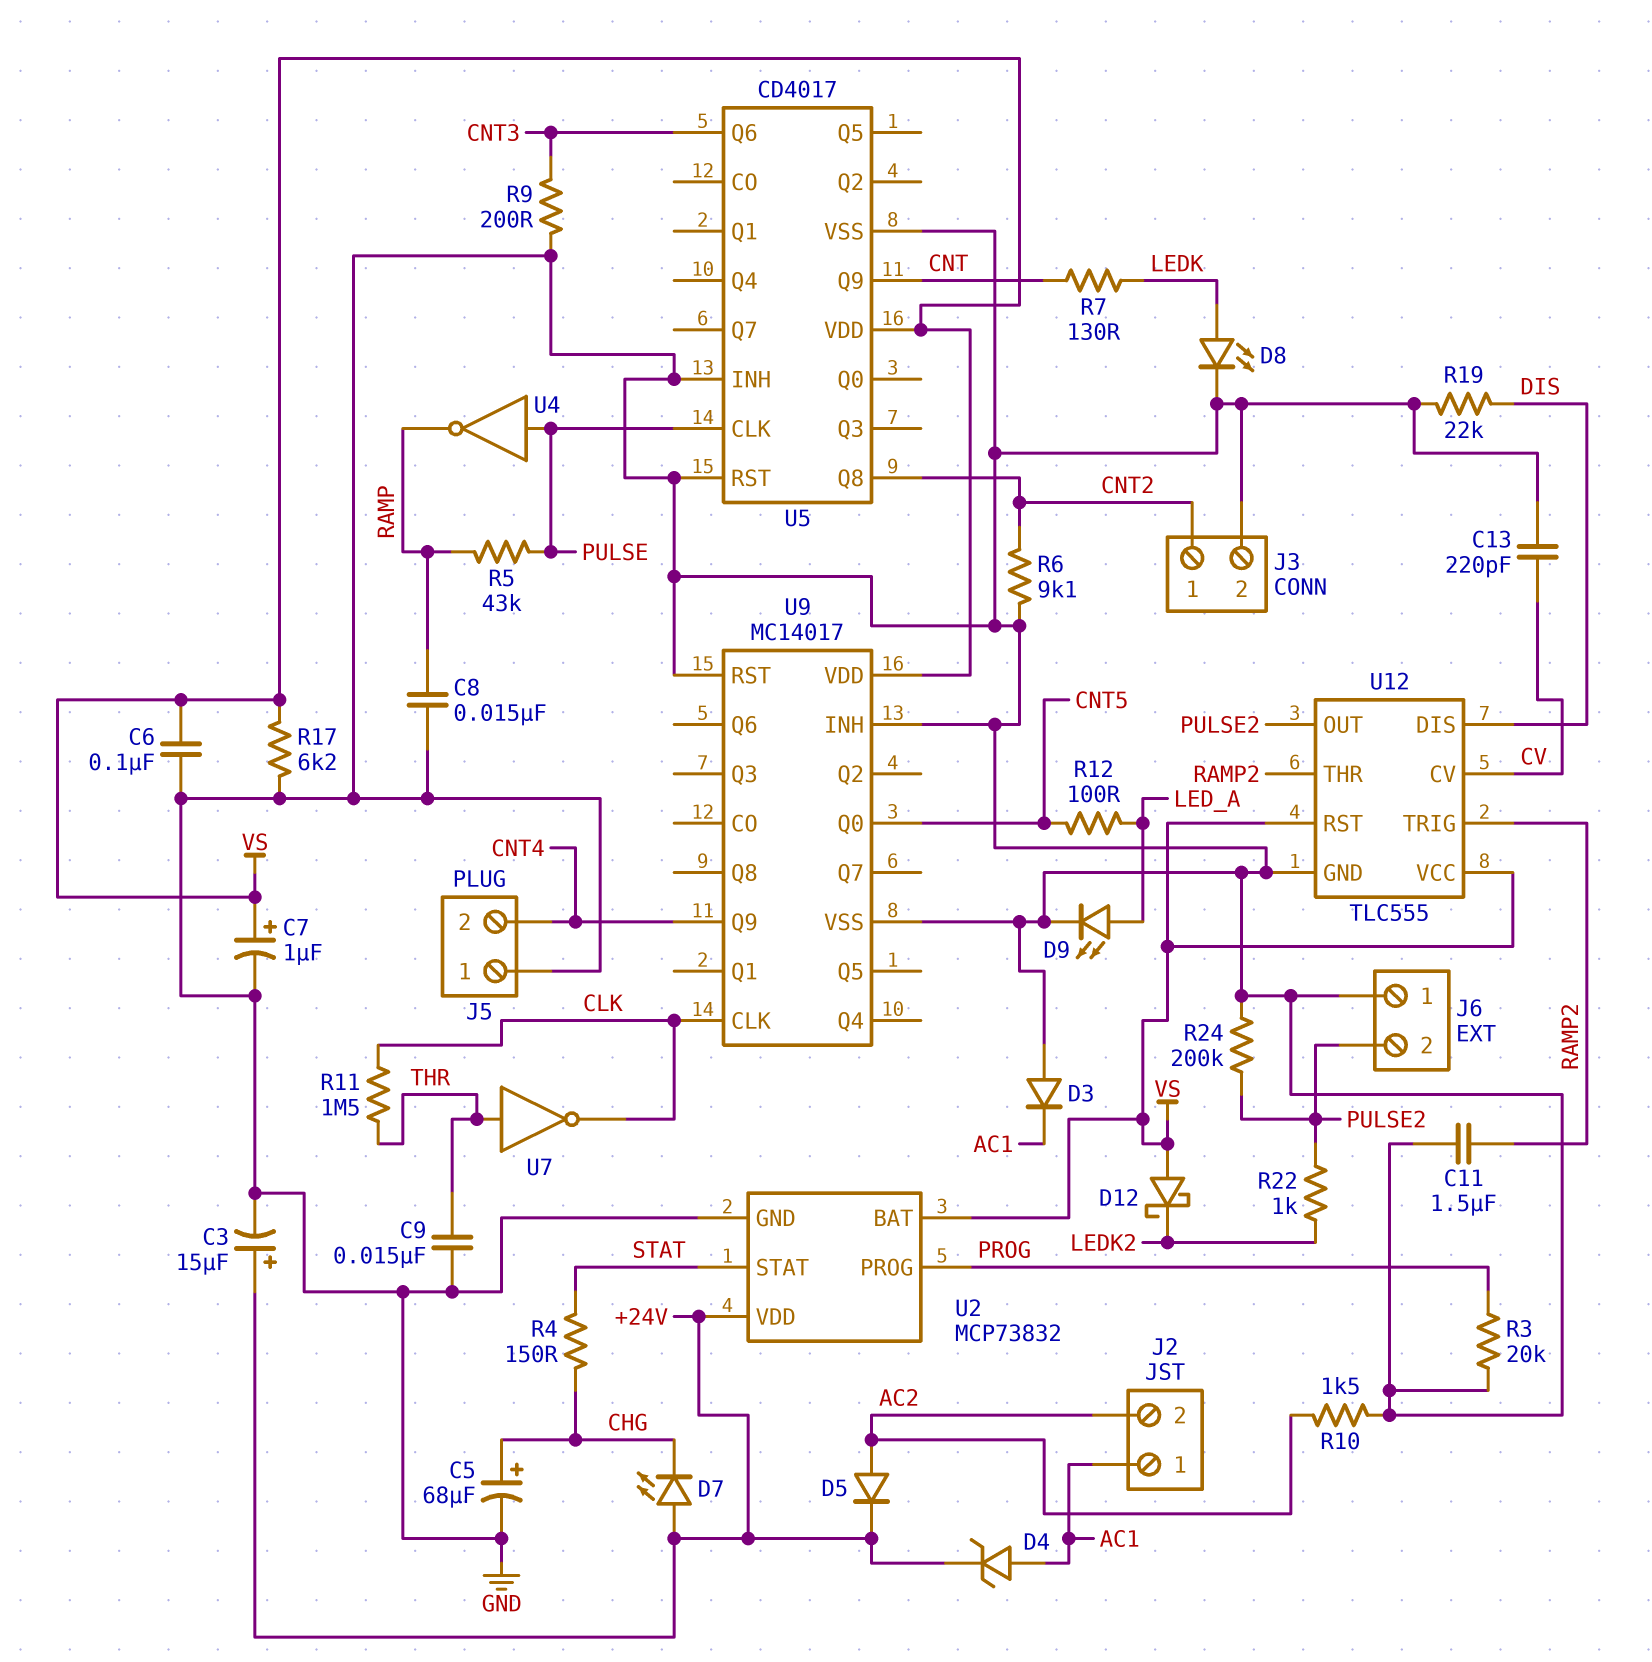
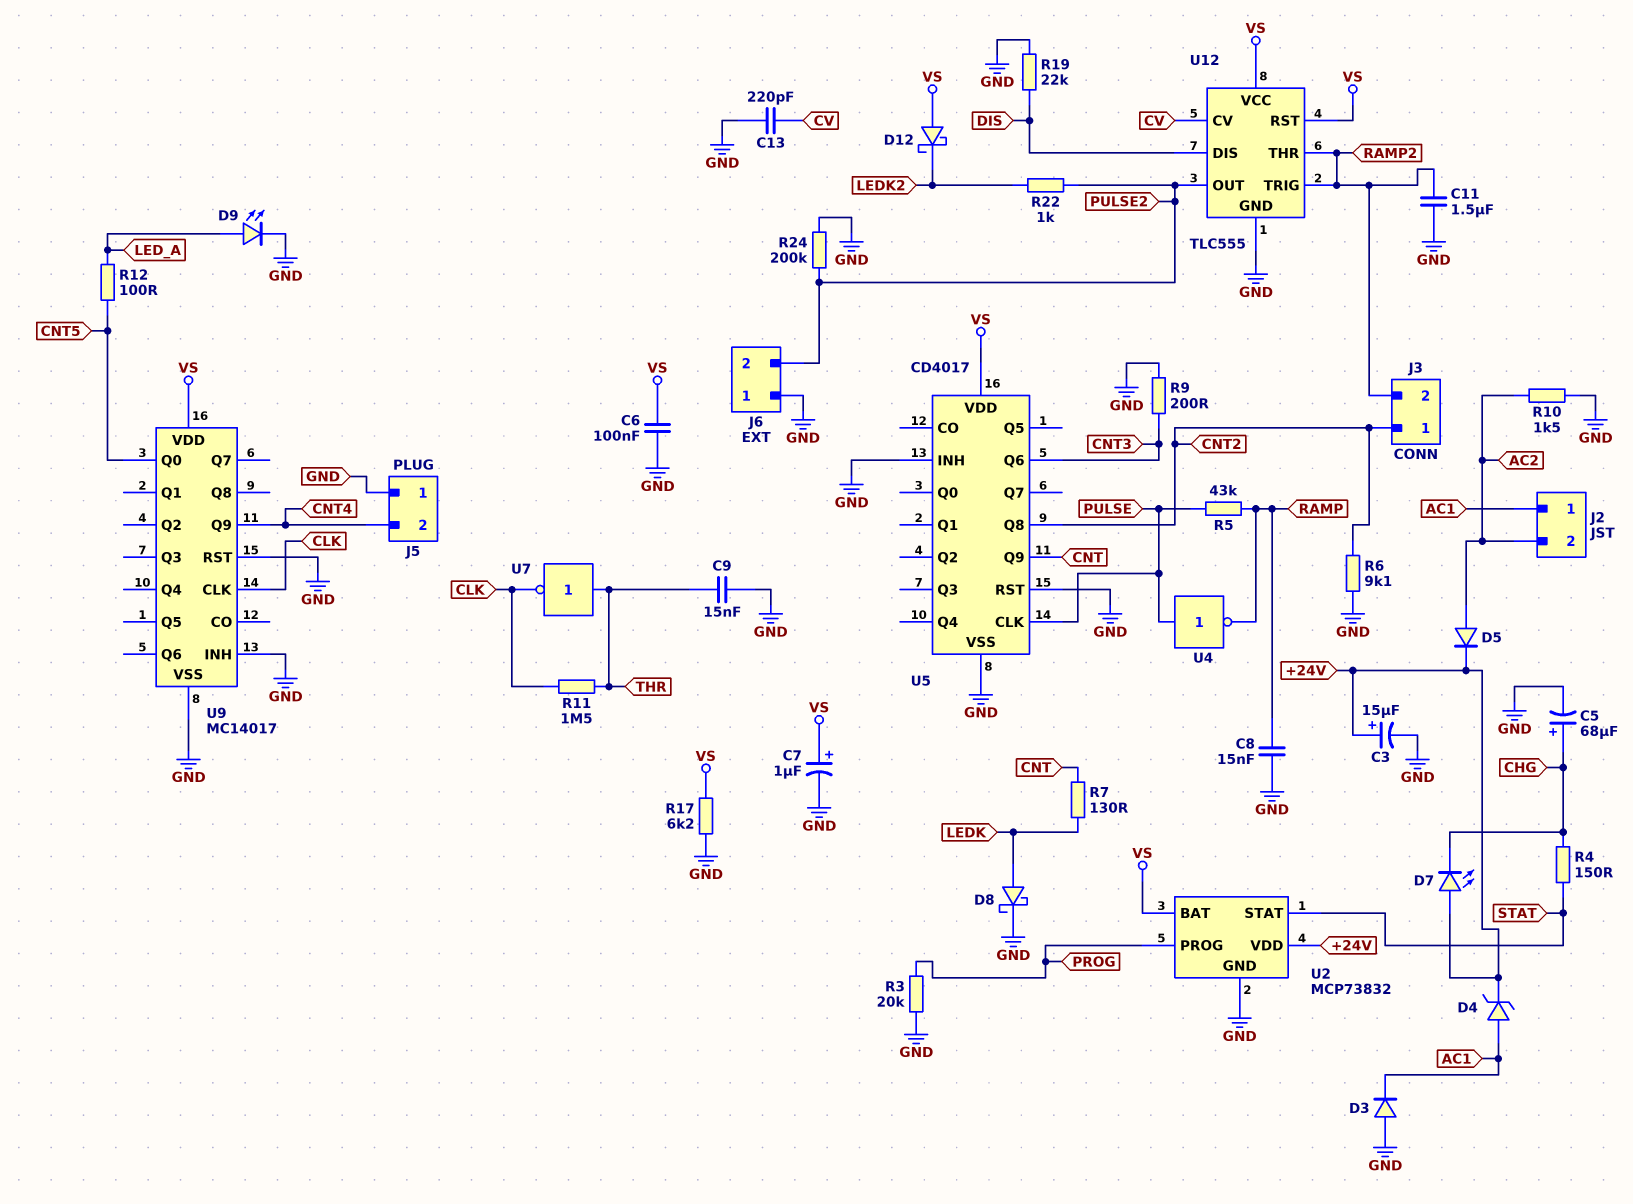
D8: LED (A LEDK, K GND) -> schottky (A LEDK, K GND)
J3 pin 2: GND -> RAMP2

